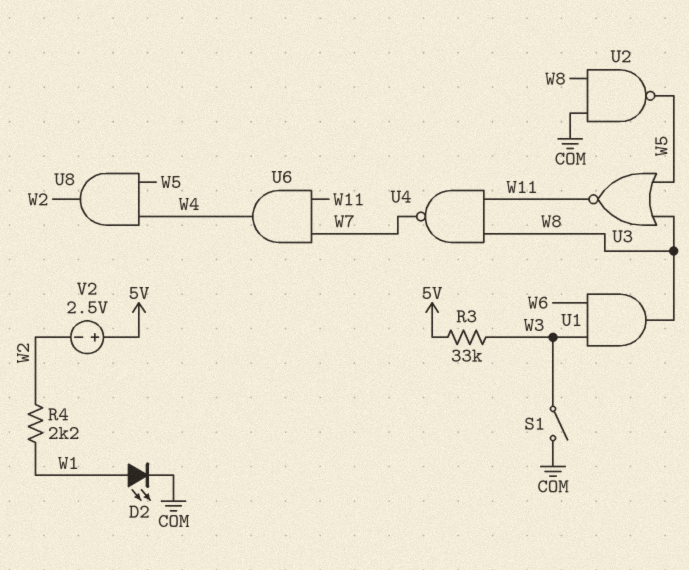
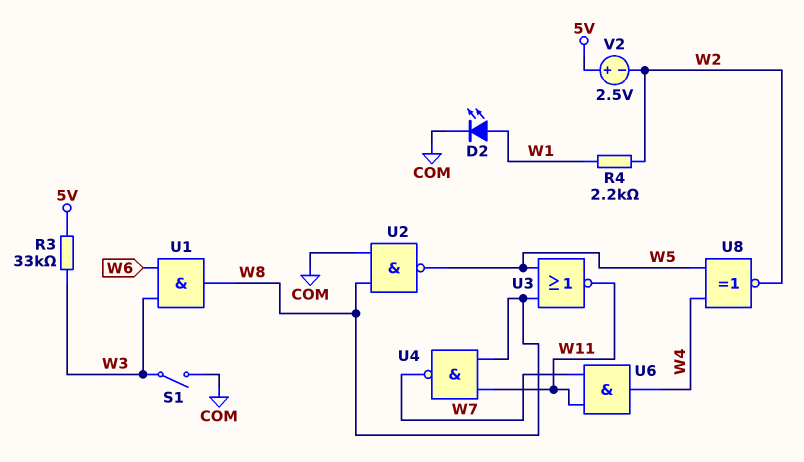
U8: AND (in W4, in W5, out W2) -> XNOR (in W4, in W5, out W2)

